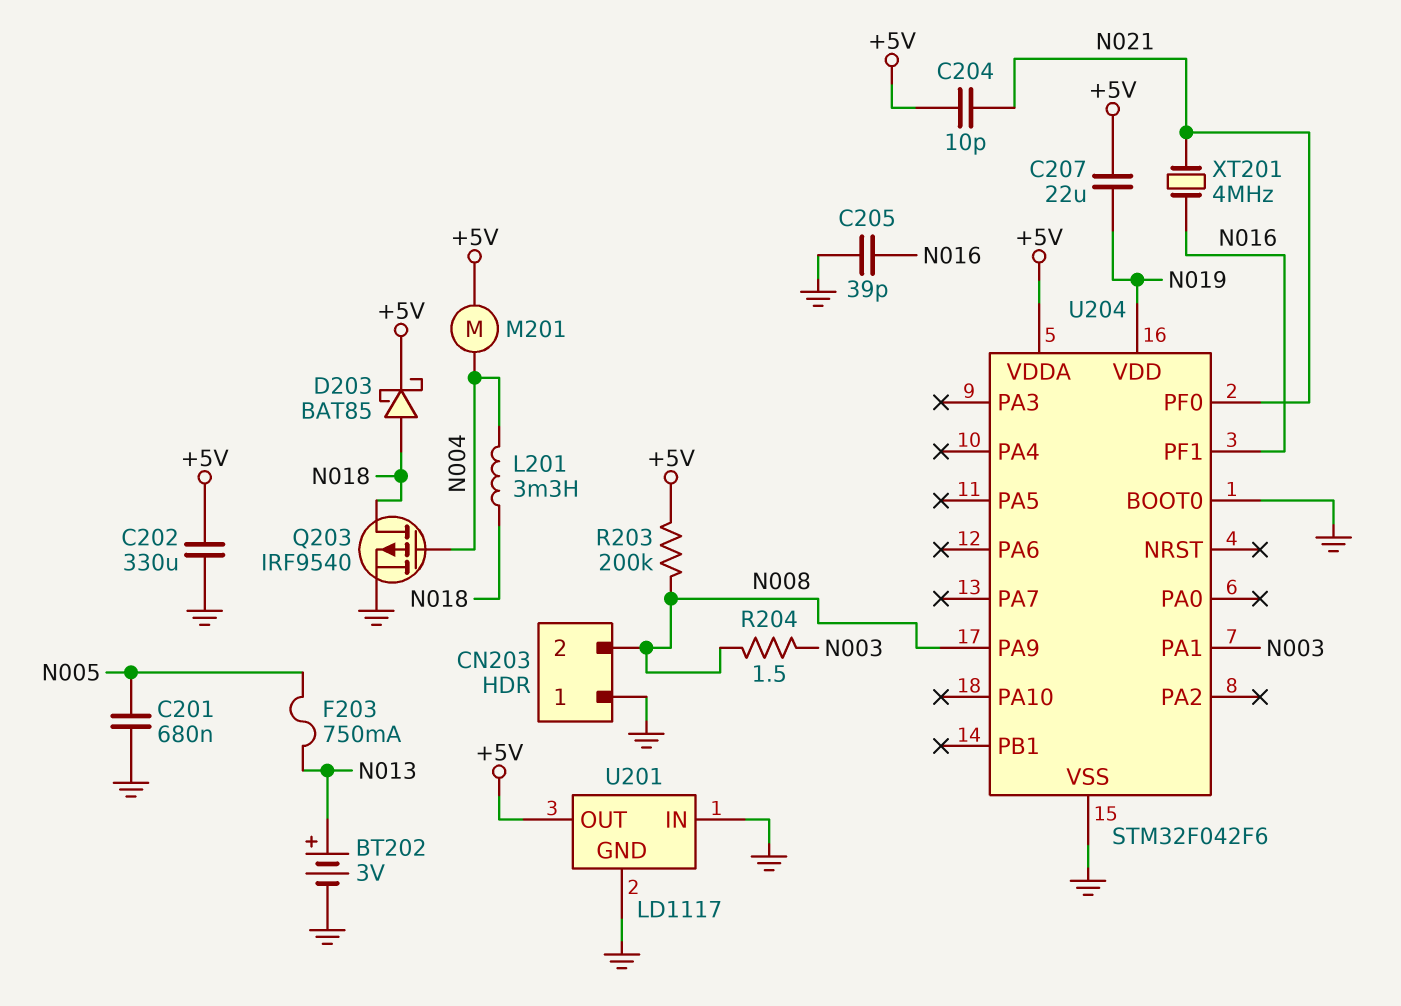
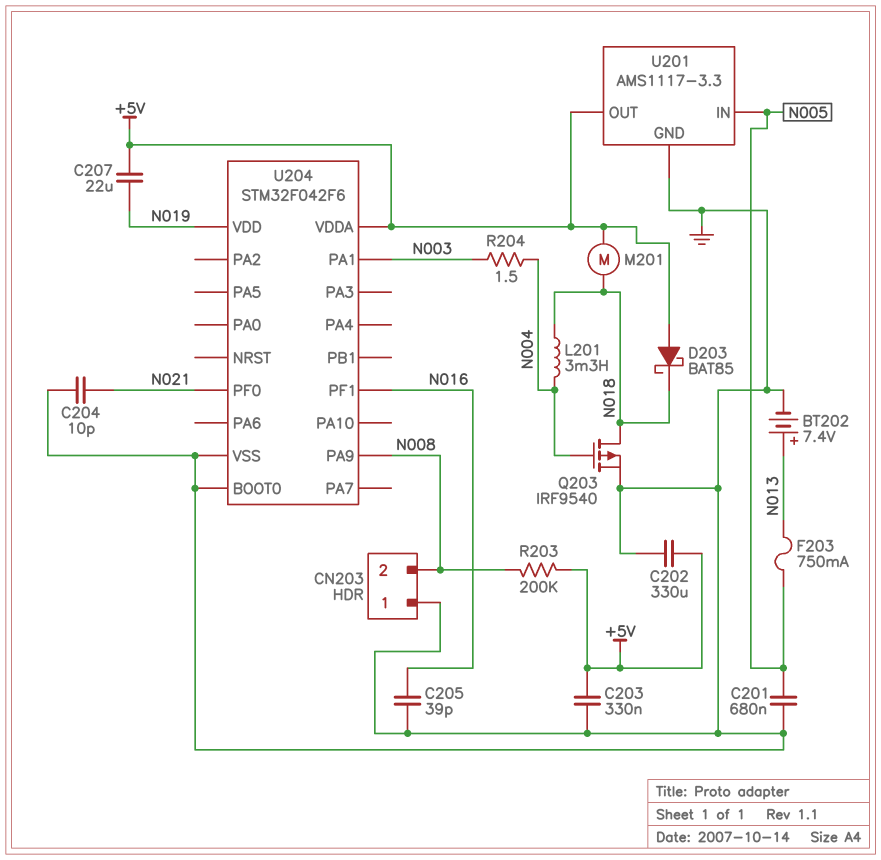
BT202: 3V (plus N013, minus GND) -> 7.4V (plus N013, minus GND)
C203: none -> 330nF (+5V, GND)
C204: 10pF (+5V, N021) -> 10pF (GND, N021)
D203: schottky BAT85 (A N018, K +5V) -> schottky BAT85 (A +5V, K N018)
M201: motor (+5V, N004) -> motor (+5V, N018)
R204: 1.5 (N003, N008) -> 1.5 (N003, N004)
U201: LD1117 -> AMS1117-3.3
U201 pin IN: GND -> N005
XT201: 4MHz (N016, N021) -> none

